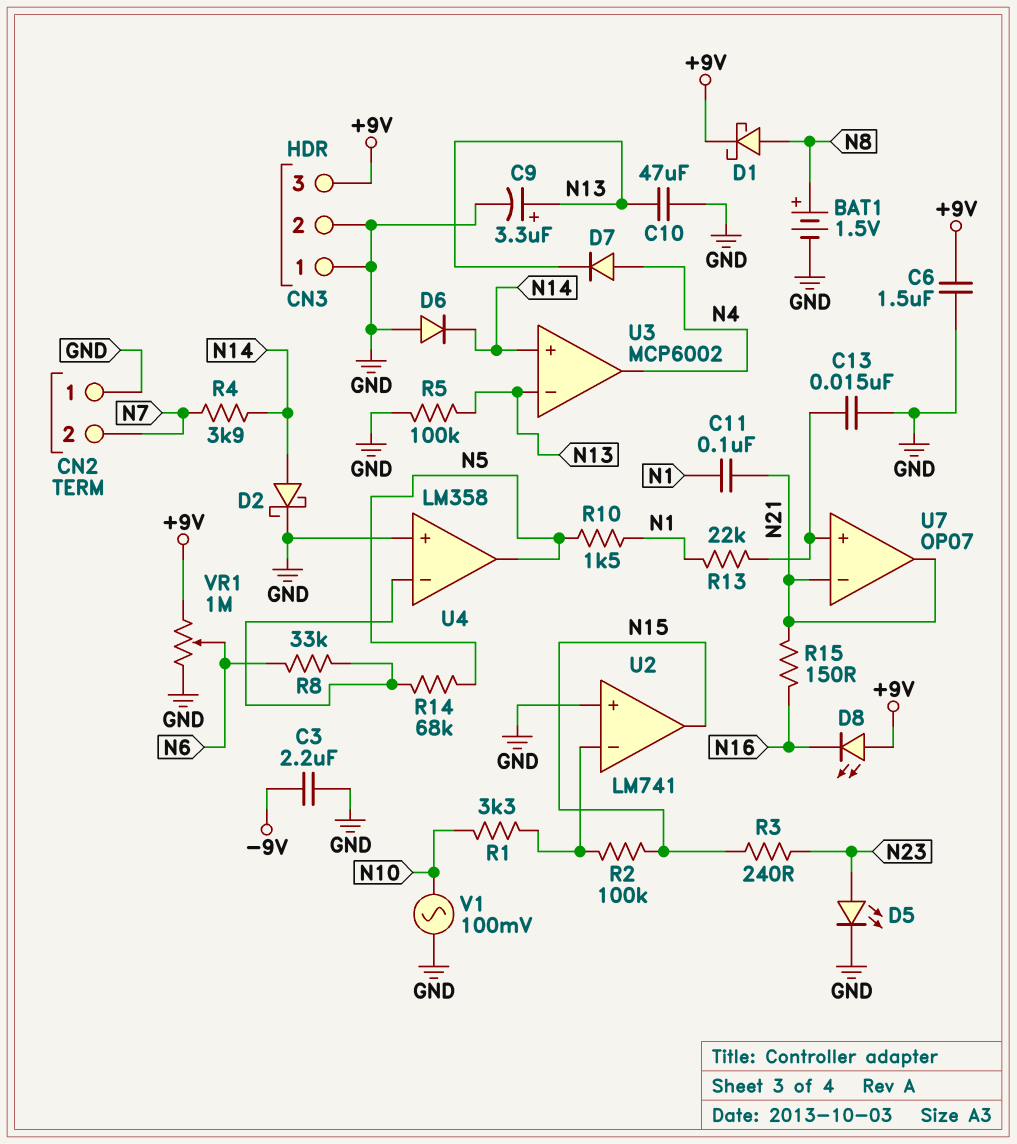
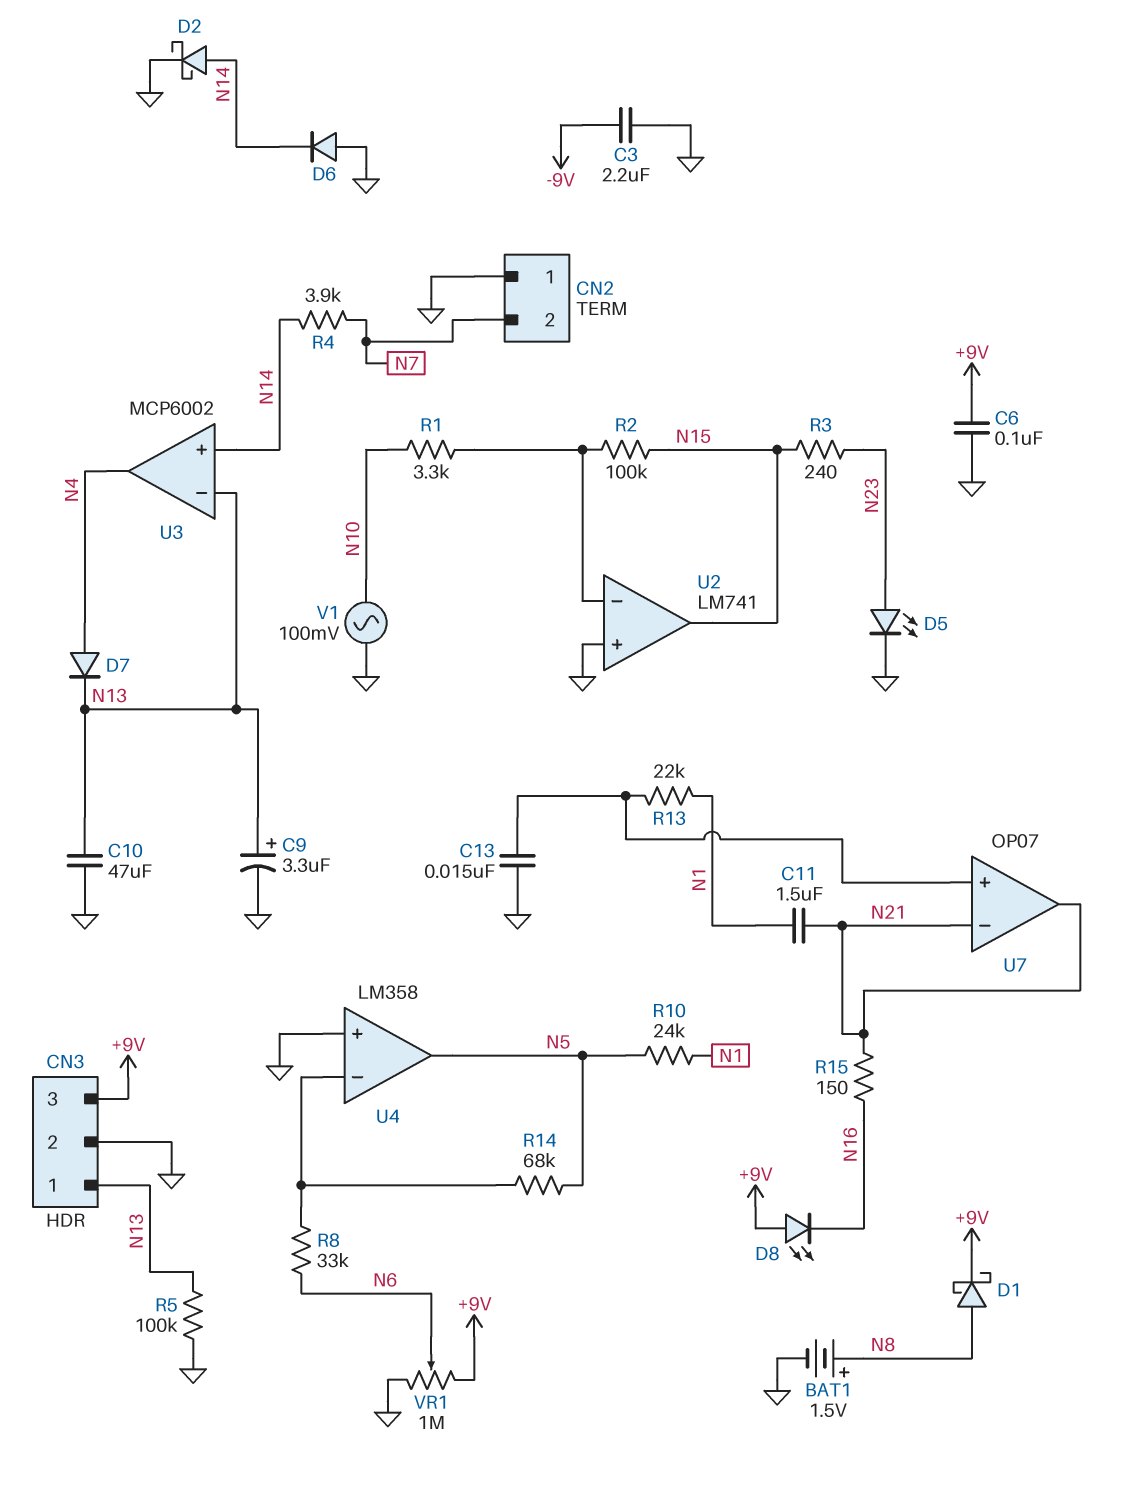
C6: 1.5uF (+9V, GND) -> 100nF (+9V, GND)
C11: 100nF (N1, N21) -> 1.5uF (N1, N21)
CN3 pin 1: GND -> N13
R10: 1.5k (N1, N5) -> 24k (N1, N5)

